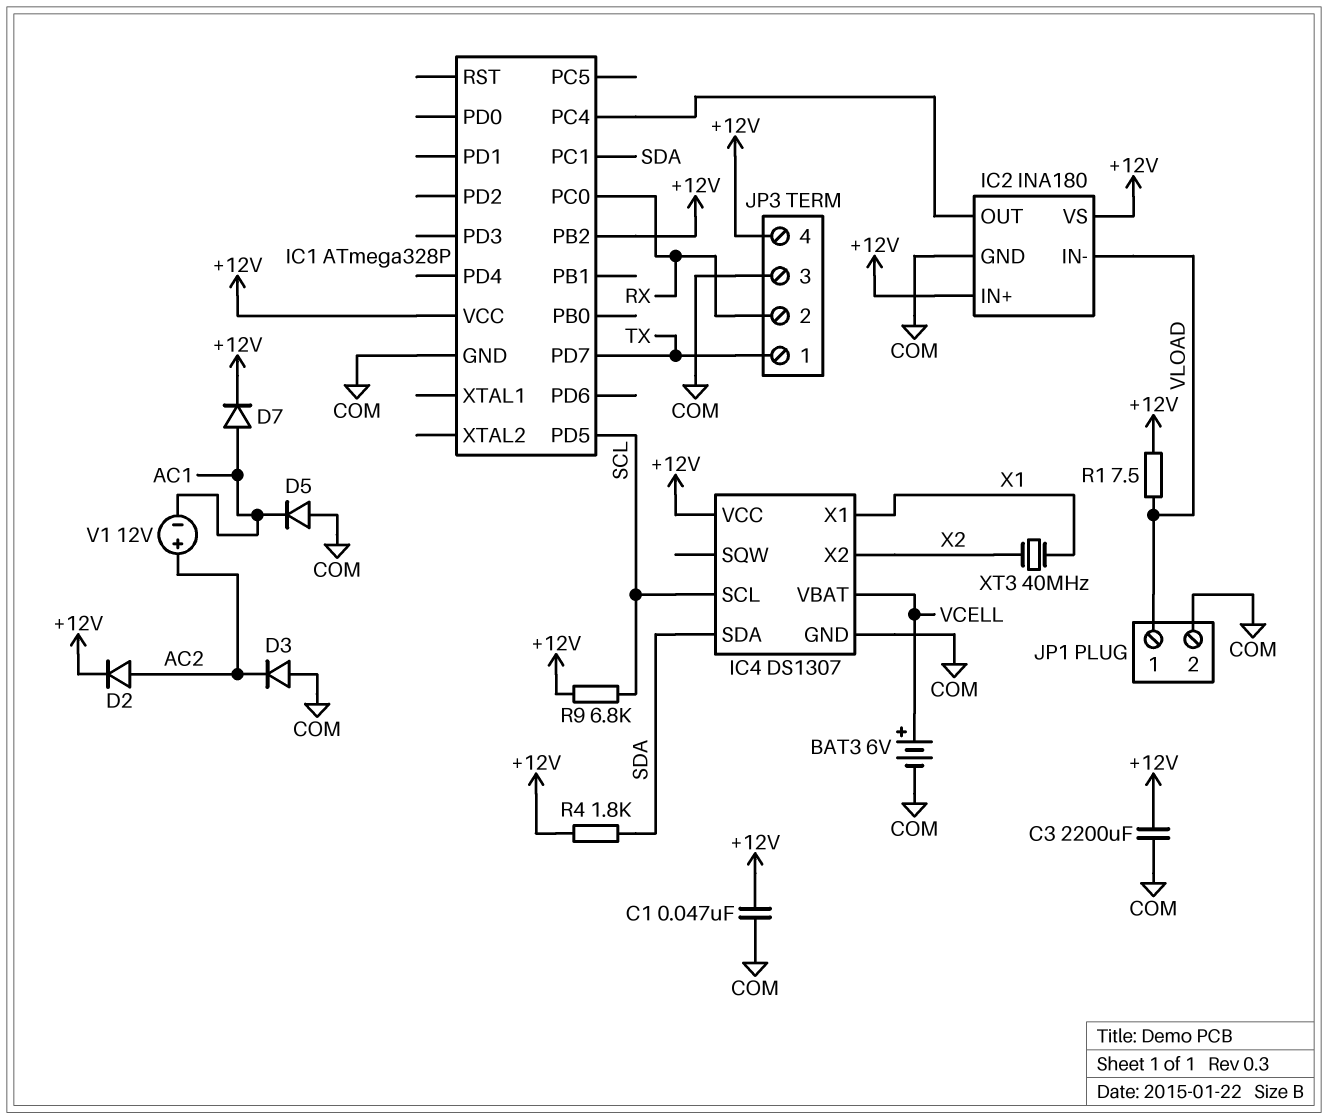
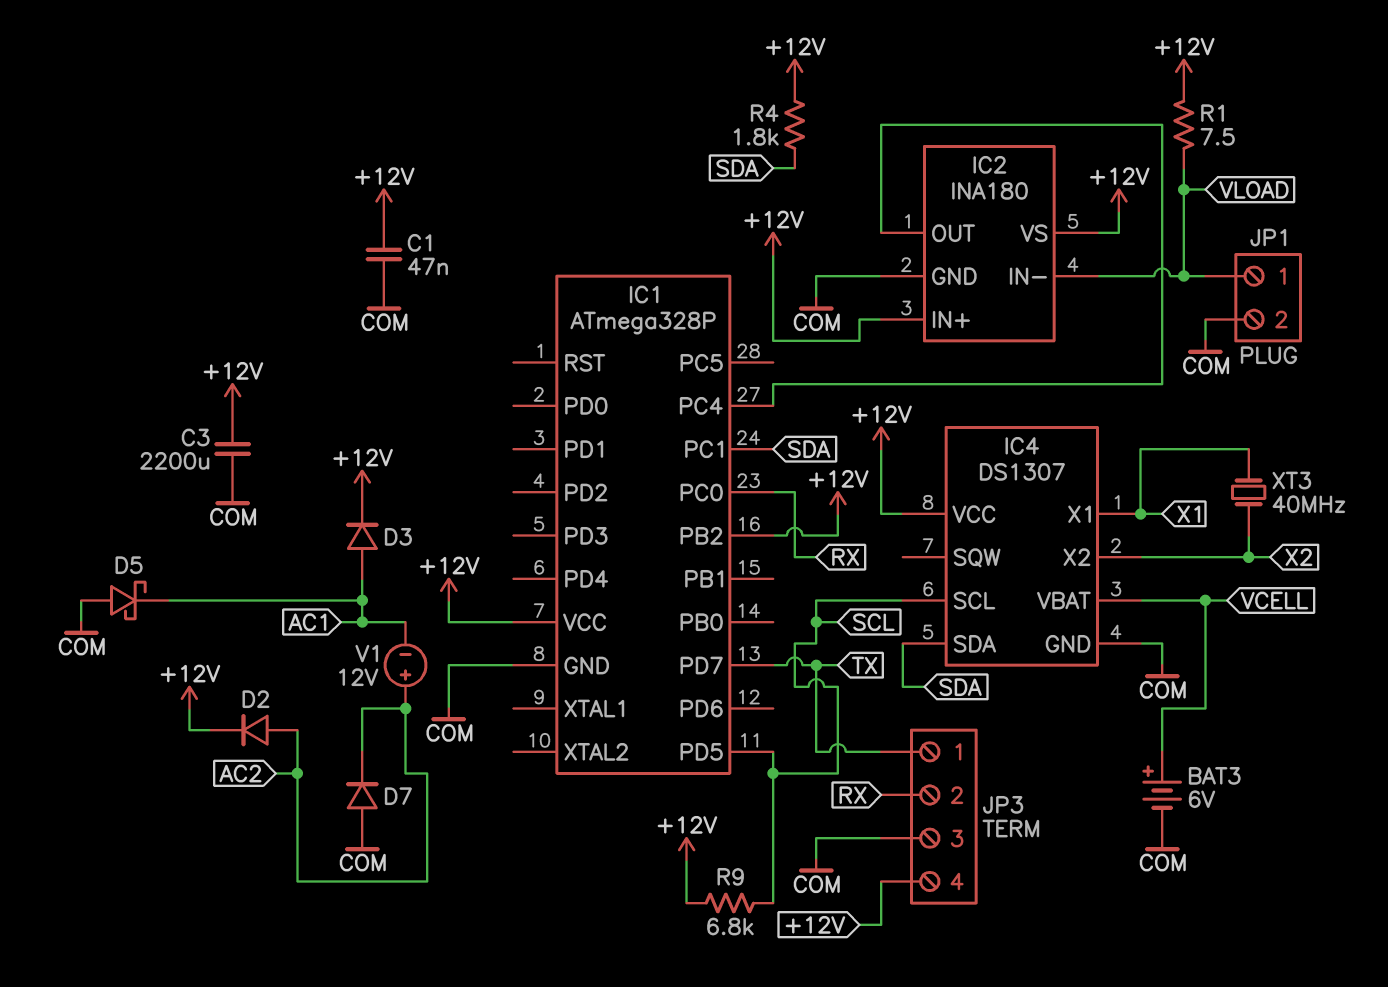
D3: diode (A COM, K AC2) -> diode (A AC1, K +12V)
D5: diode (A COM, K AC1) -> schottky (A COM, K AC1)
D7: diode (A AC1, K +12V) -> diode (A COM, K AC2)

